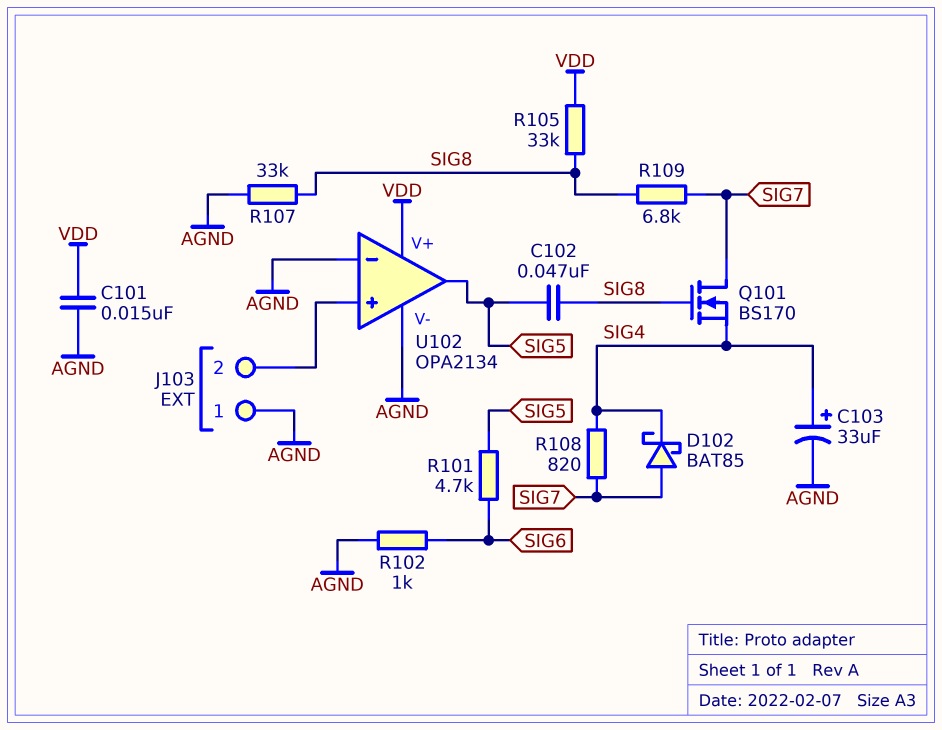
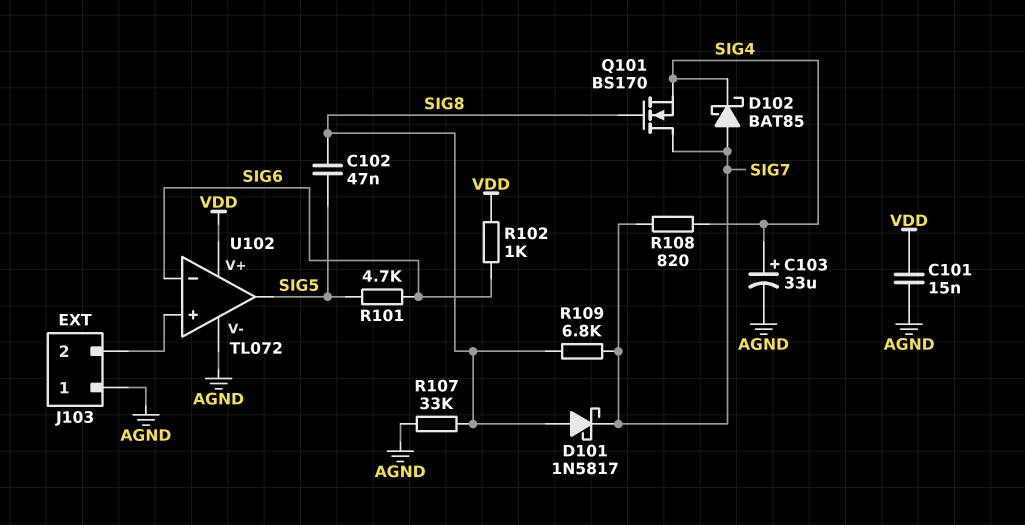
D101: none -> schottky 1N5817 (A SIG8, K SIG7)
R102: 1k (AGND, SIG6) -> 1k (SIG6, VDD)
R105: 33k (SIG8, VDD) -> none
U102: OPA2134 -> TL072
U102 pin in-: AGND -> SIG6

